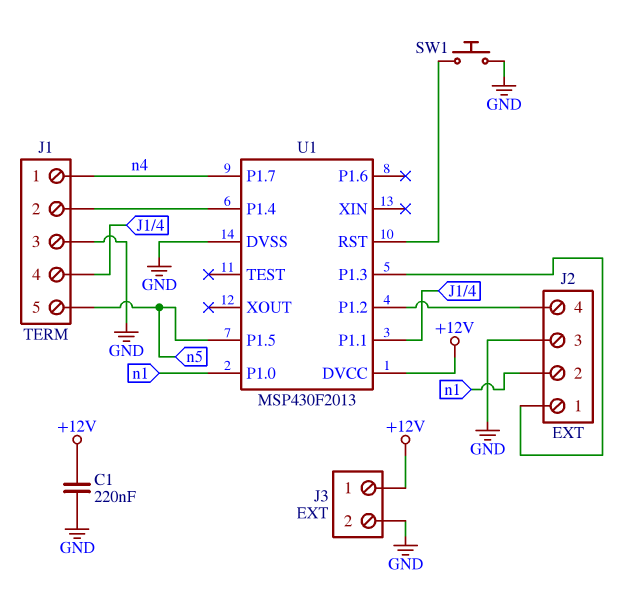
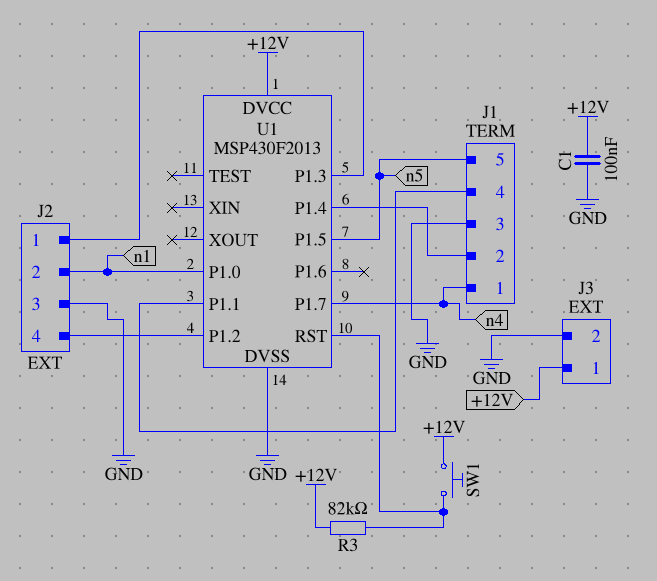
C1: 220nF (+12V, GND) -> 100nF (+12V, GND)
R3: none -> 82k (+12V, U1/RST)
SW1: button (GND, U1/RST) -> button (+12V, U1/RST)

